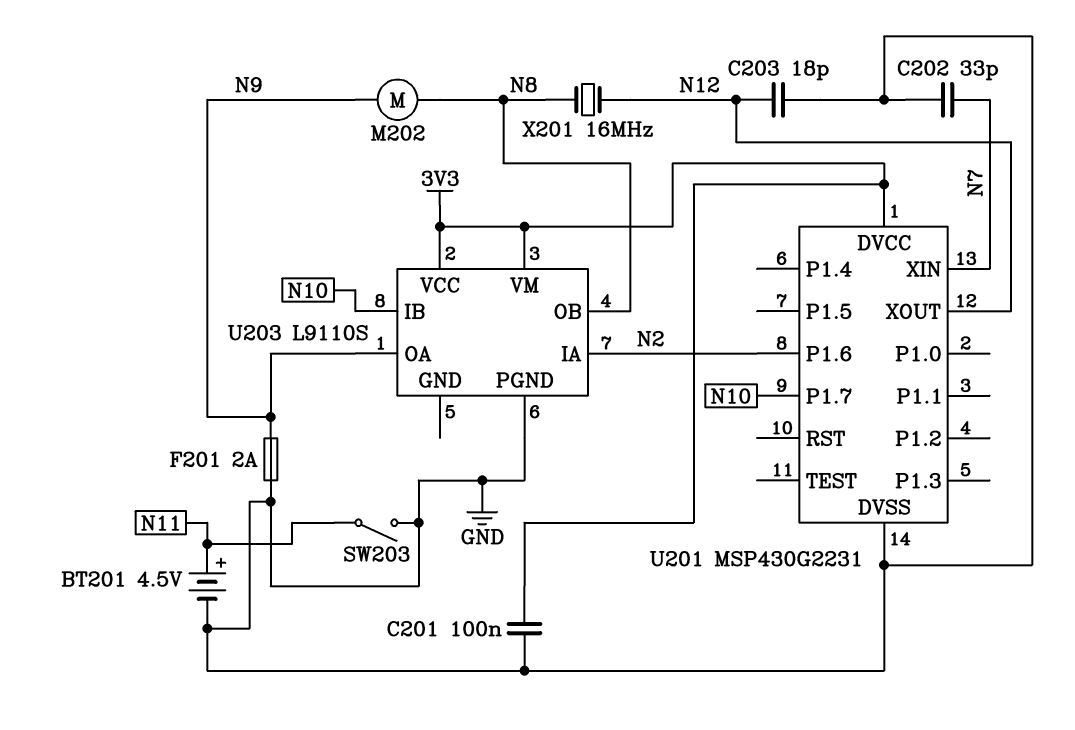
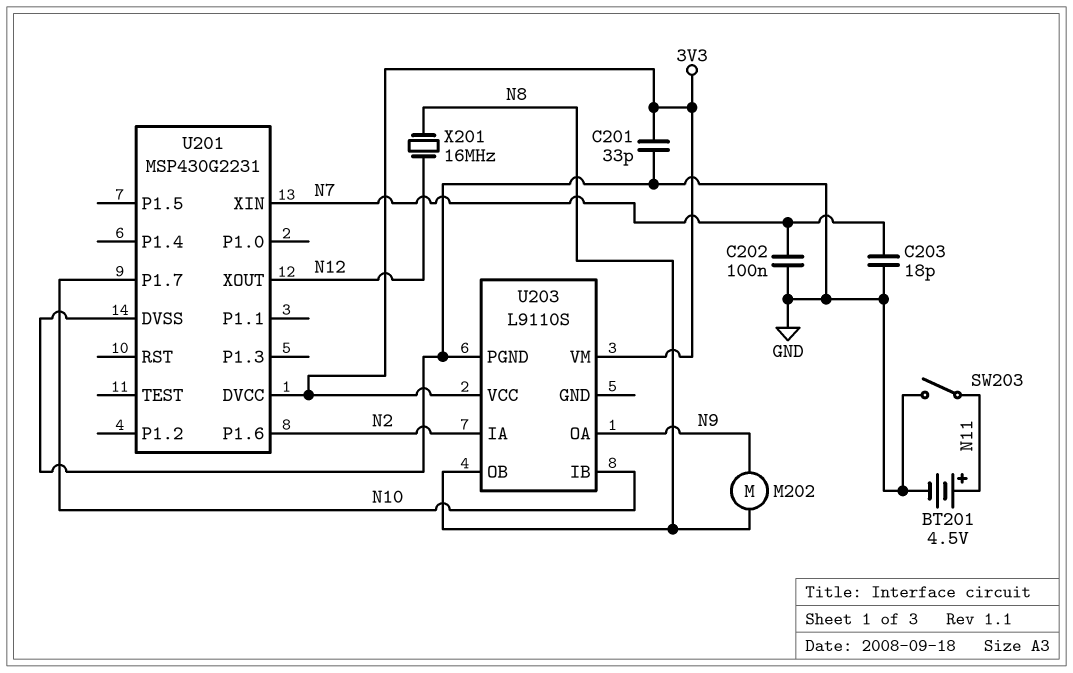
C201: 100nF (3V3, GND) -> 33pF (3V3, GND)
C202: 33pF (GND, N7) -> 100nF (GND, N7)
C203: 18pF (GND, N12) -> 18pF (GND, N7)
F201: 2A (GND, N9) -> none

